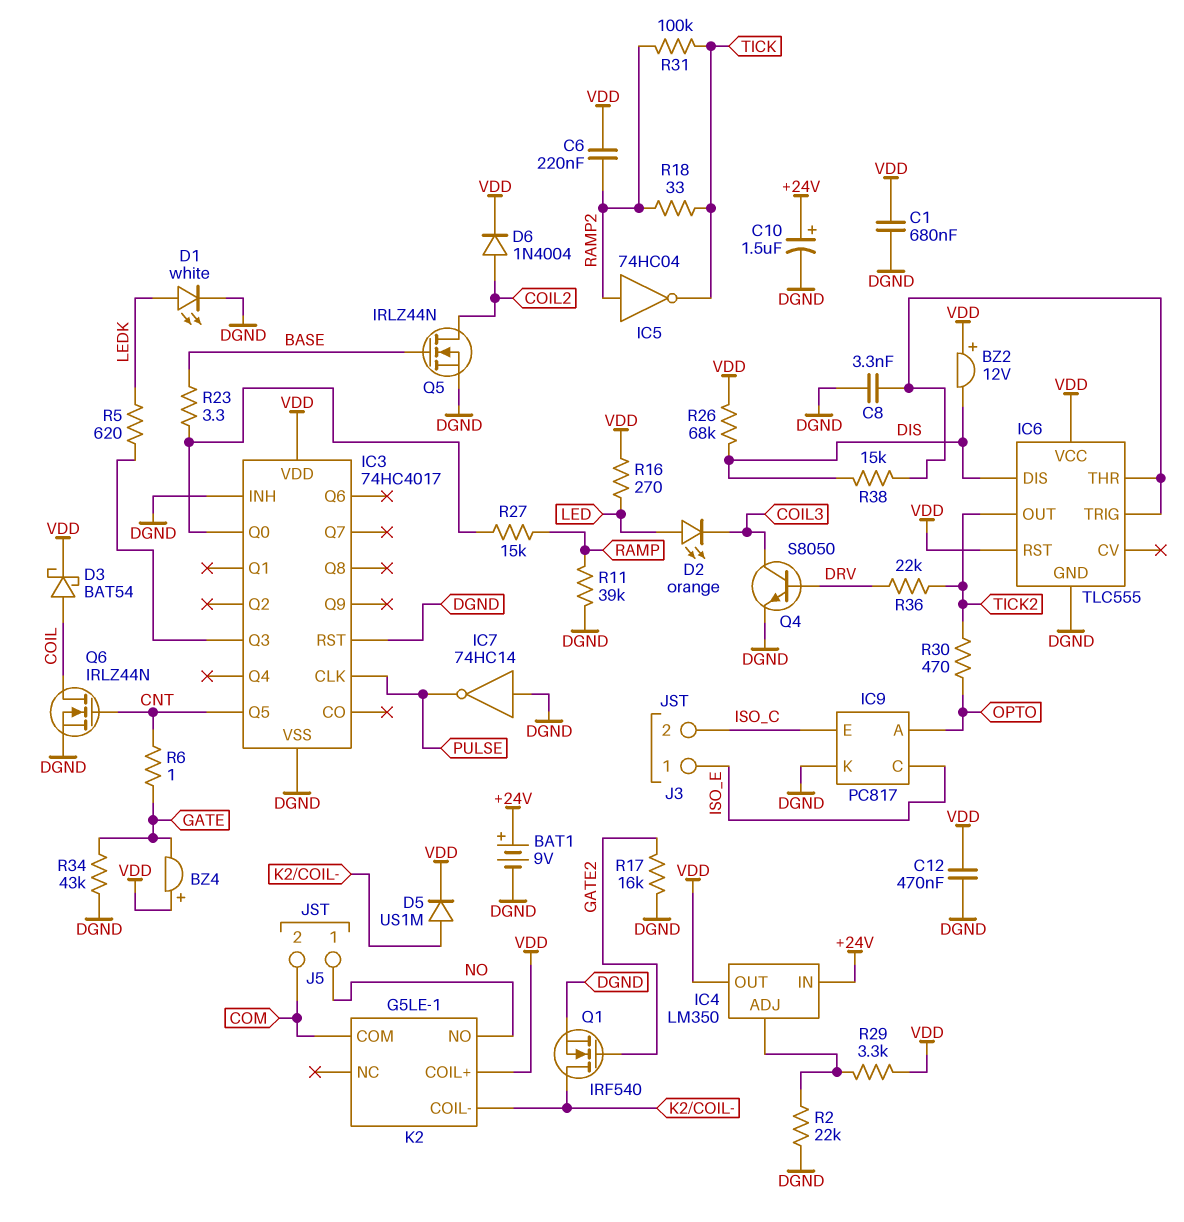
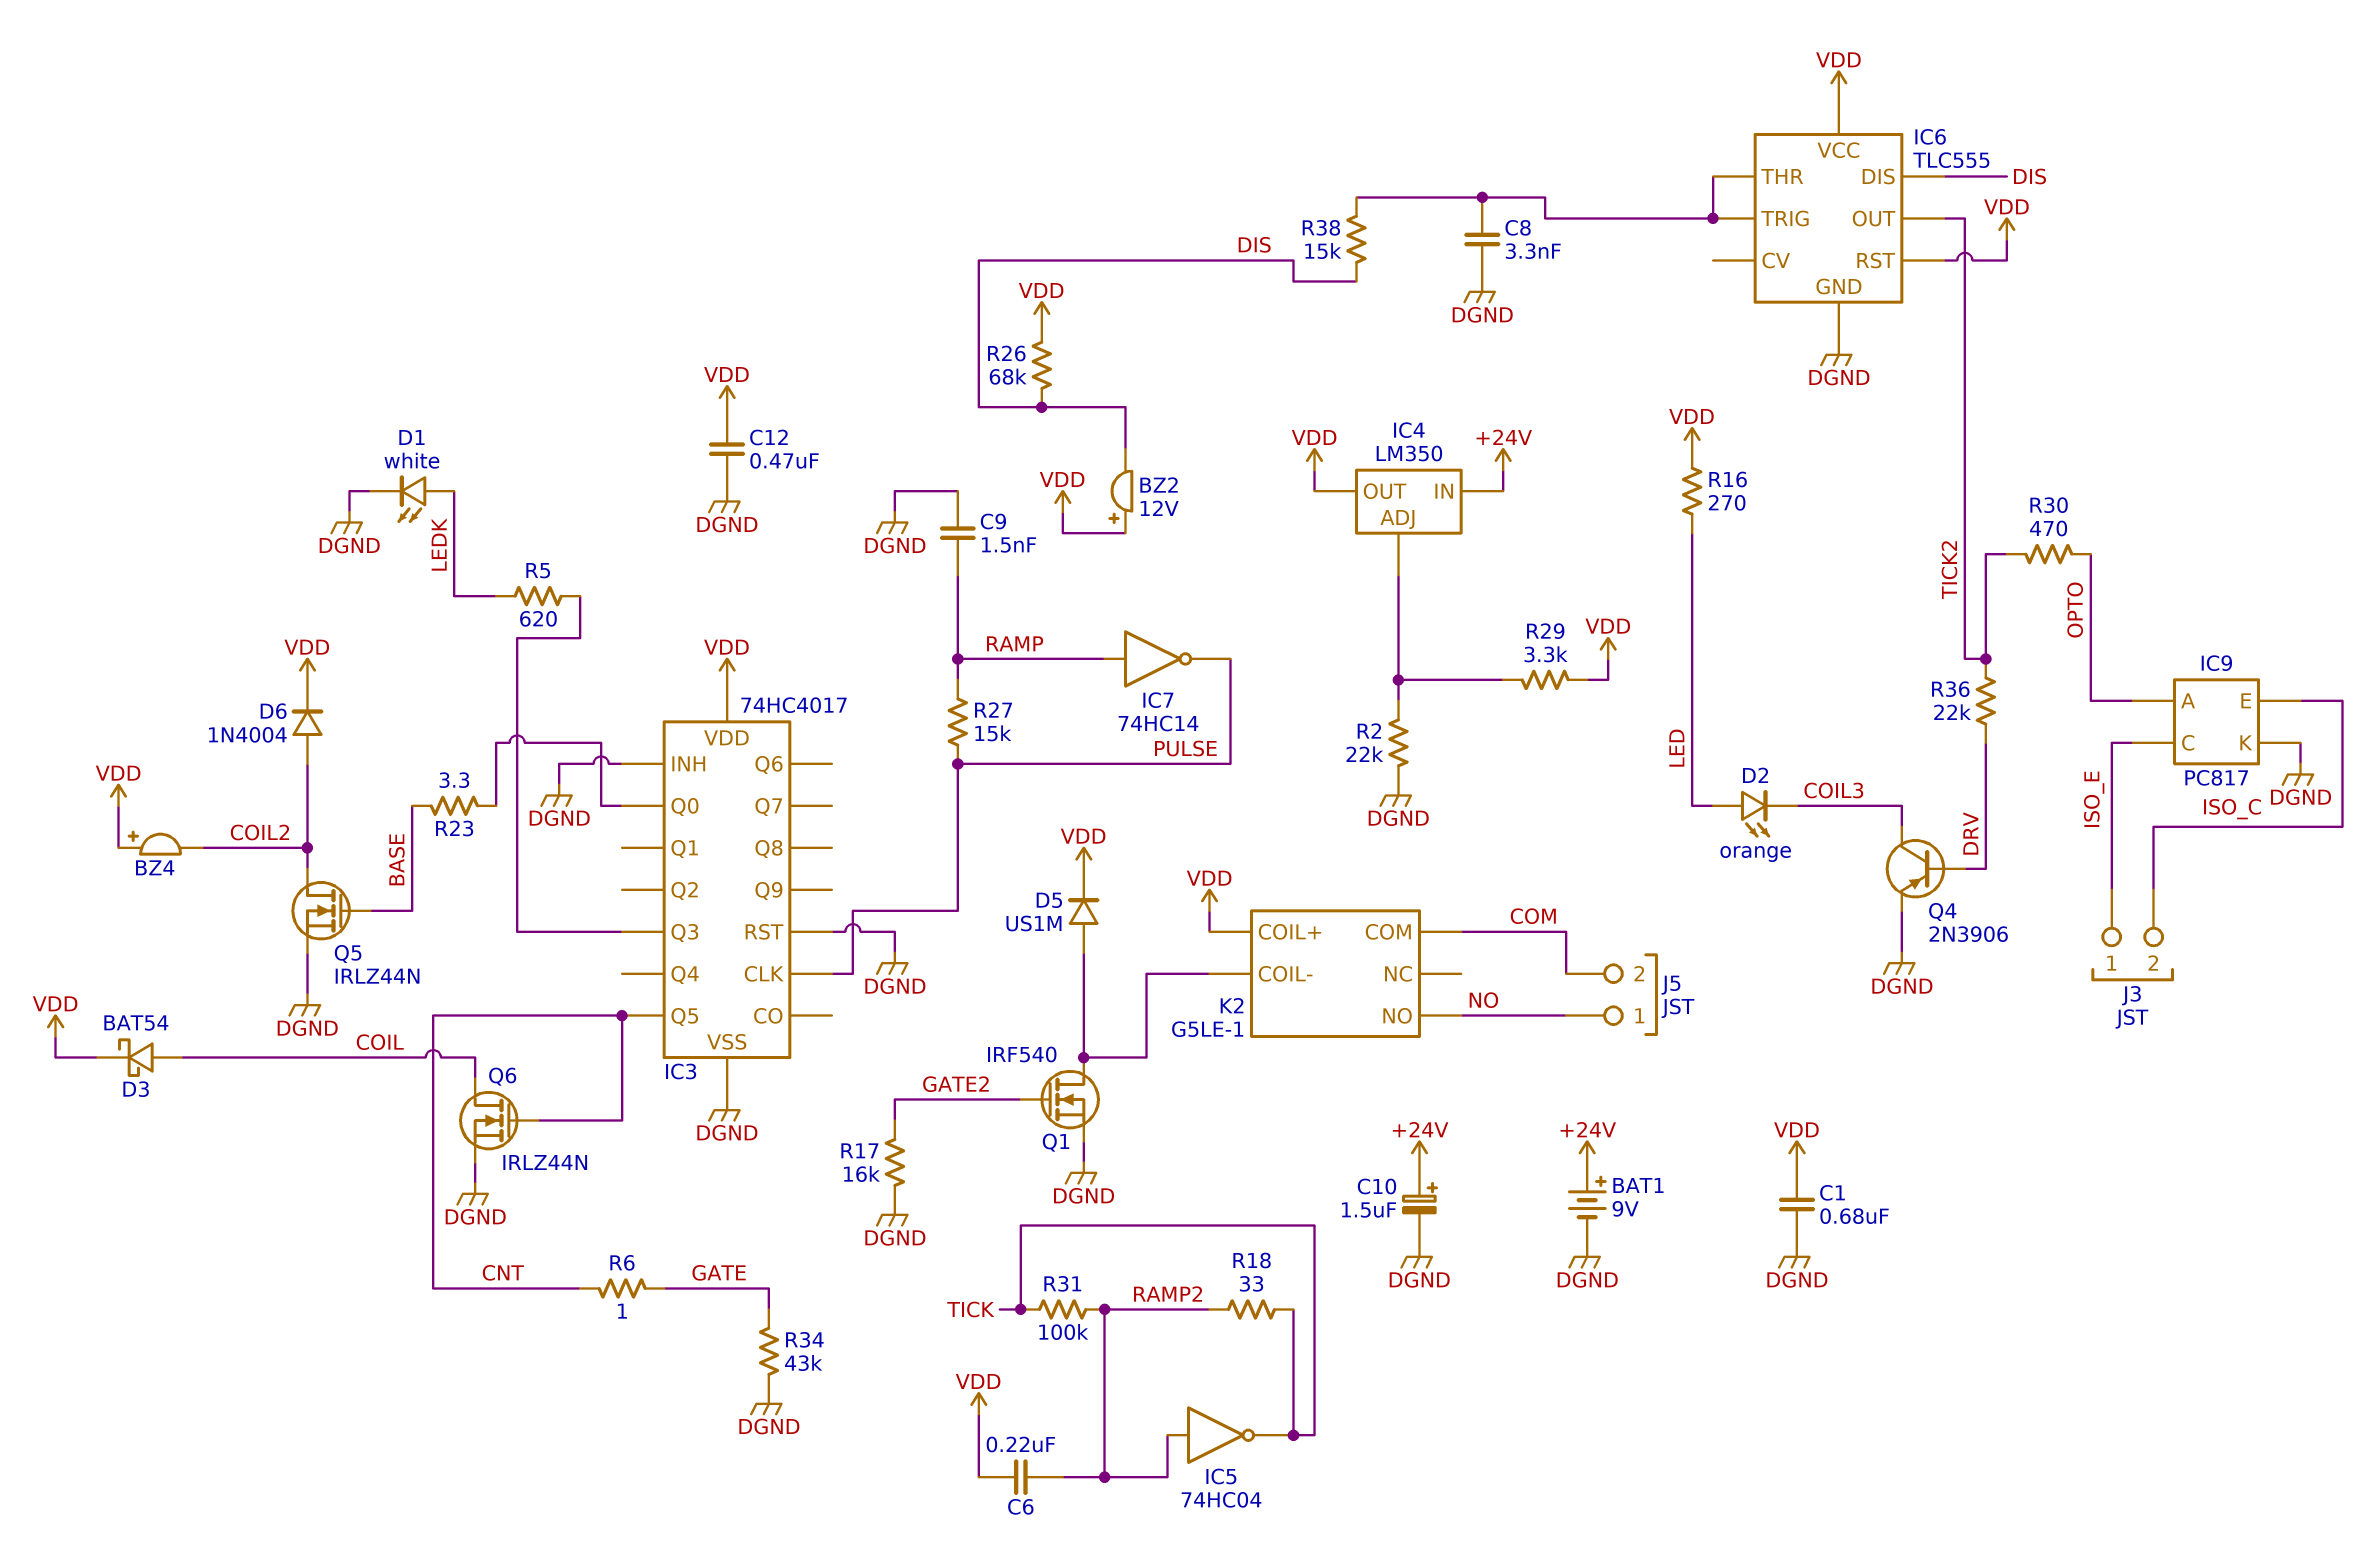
BZ4: buzzer (plus VDD, minus GATE) -> buzzer (plus VDD, minus COIL2)
C9: none -> 1.5nF (DGND, RAMP)
IC7: NOT 74HC14 (in DGND, out PULSE) -> NOT 74HC14 (in RAMP, out PULSE)
Q4: NPN S8050 (B DRV, C COIL3, E DGND) -> PNP 2N3906 (B DRV, C COIL3, E DGND)
R11: 39k (DGND, RAMP) -> none
R27: 15k (IC3/Q0, RAMP) -> 15k (PULSE, RAMP)

